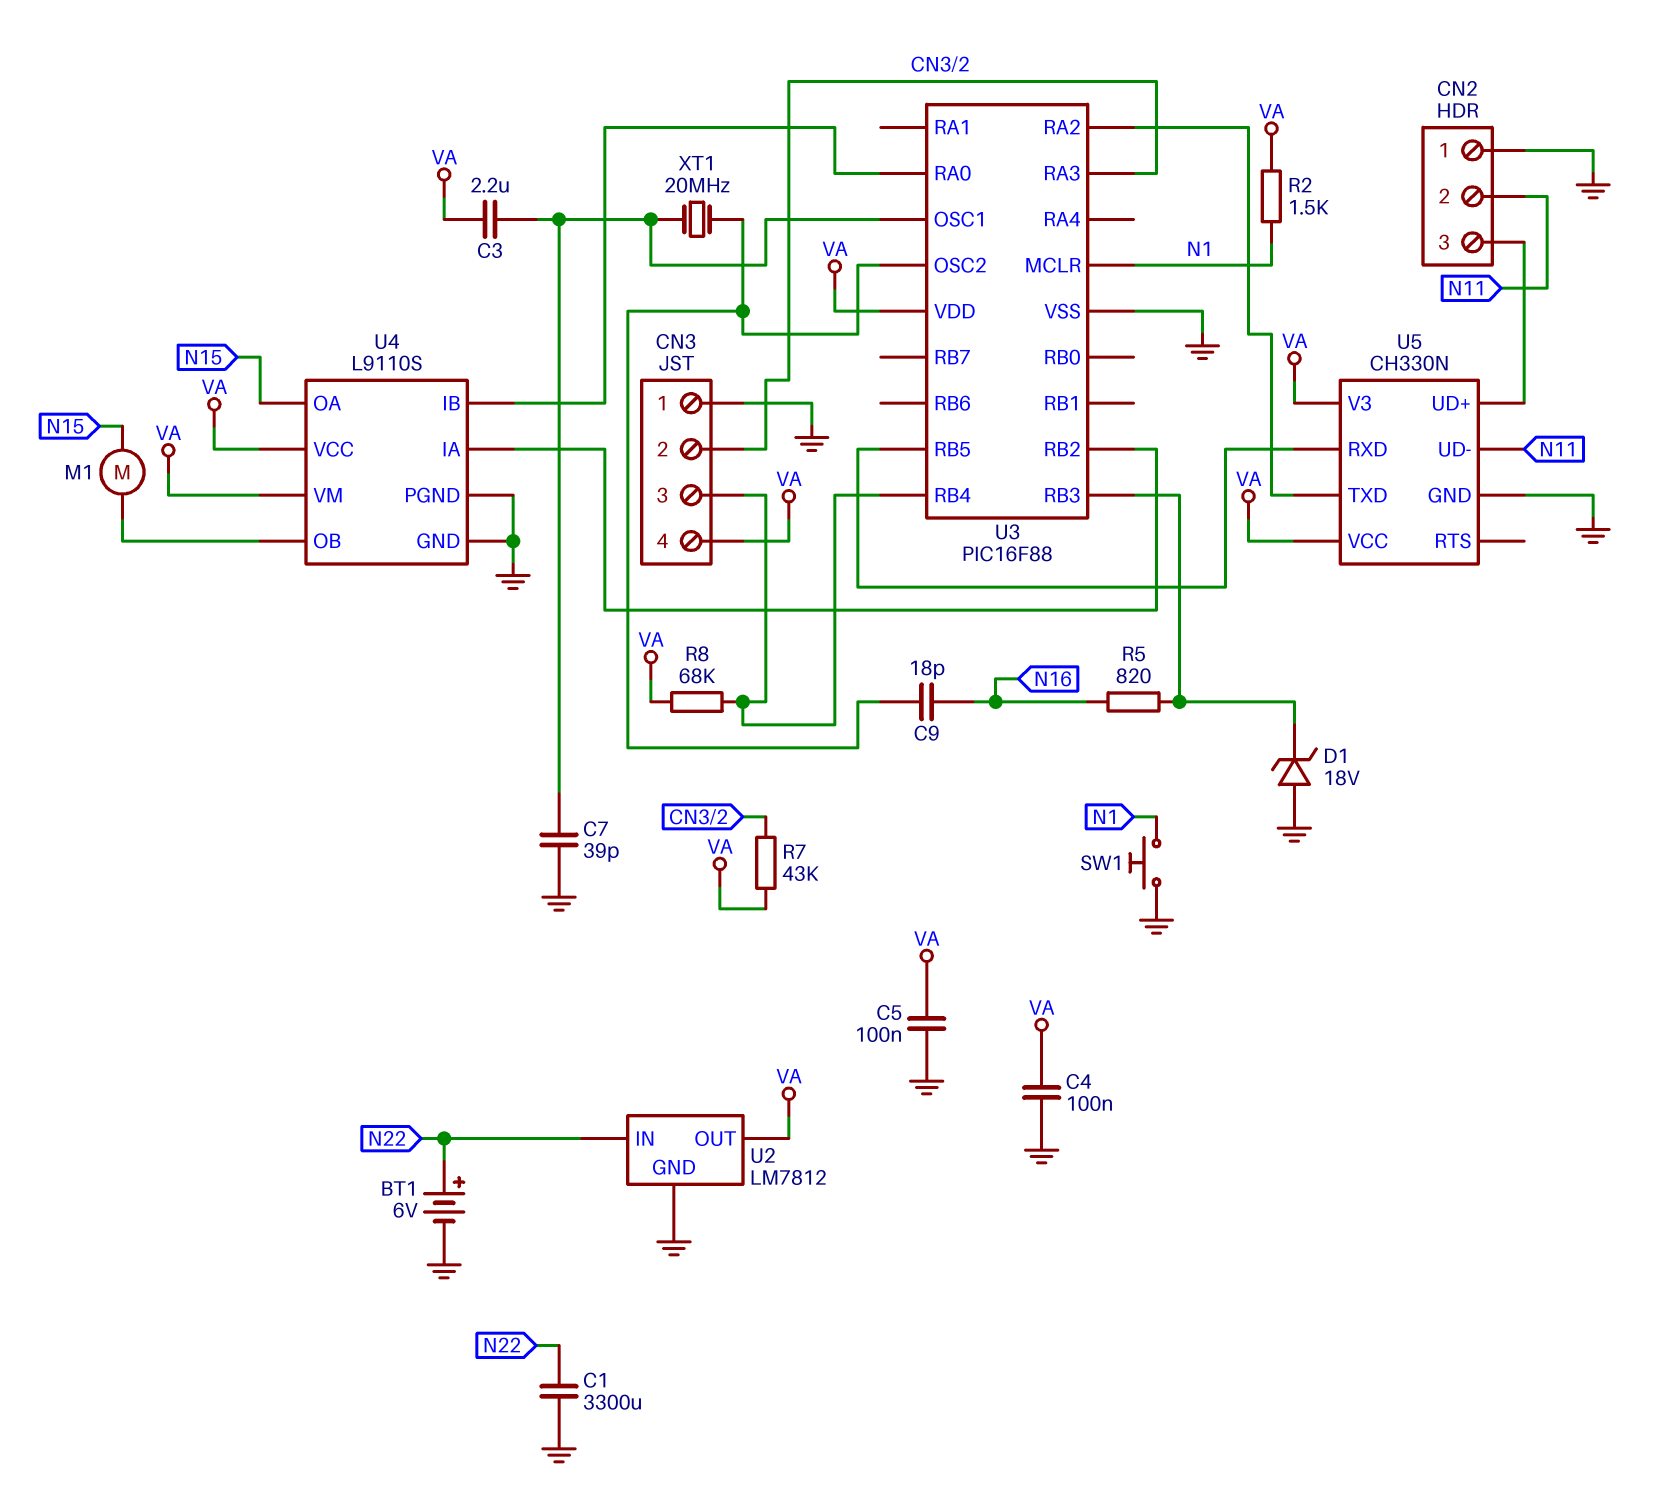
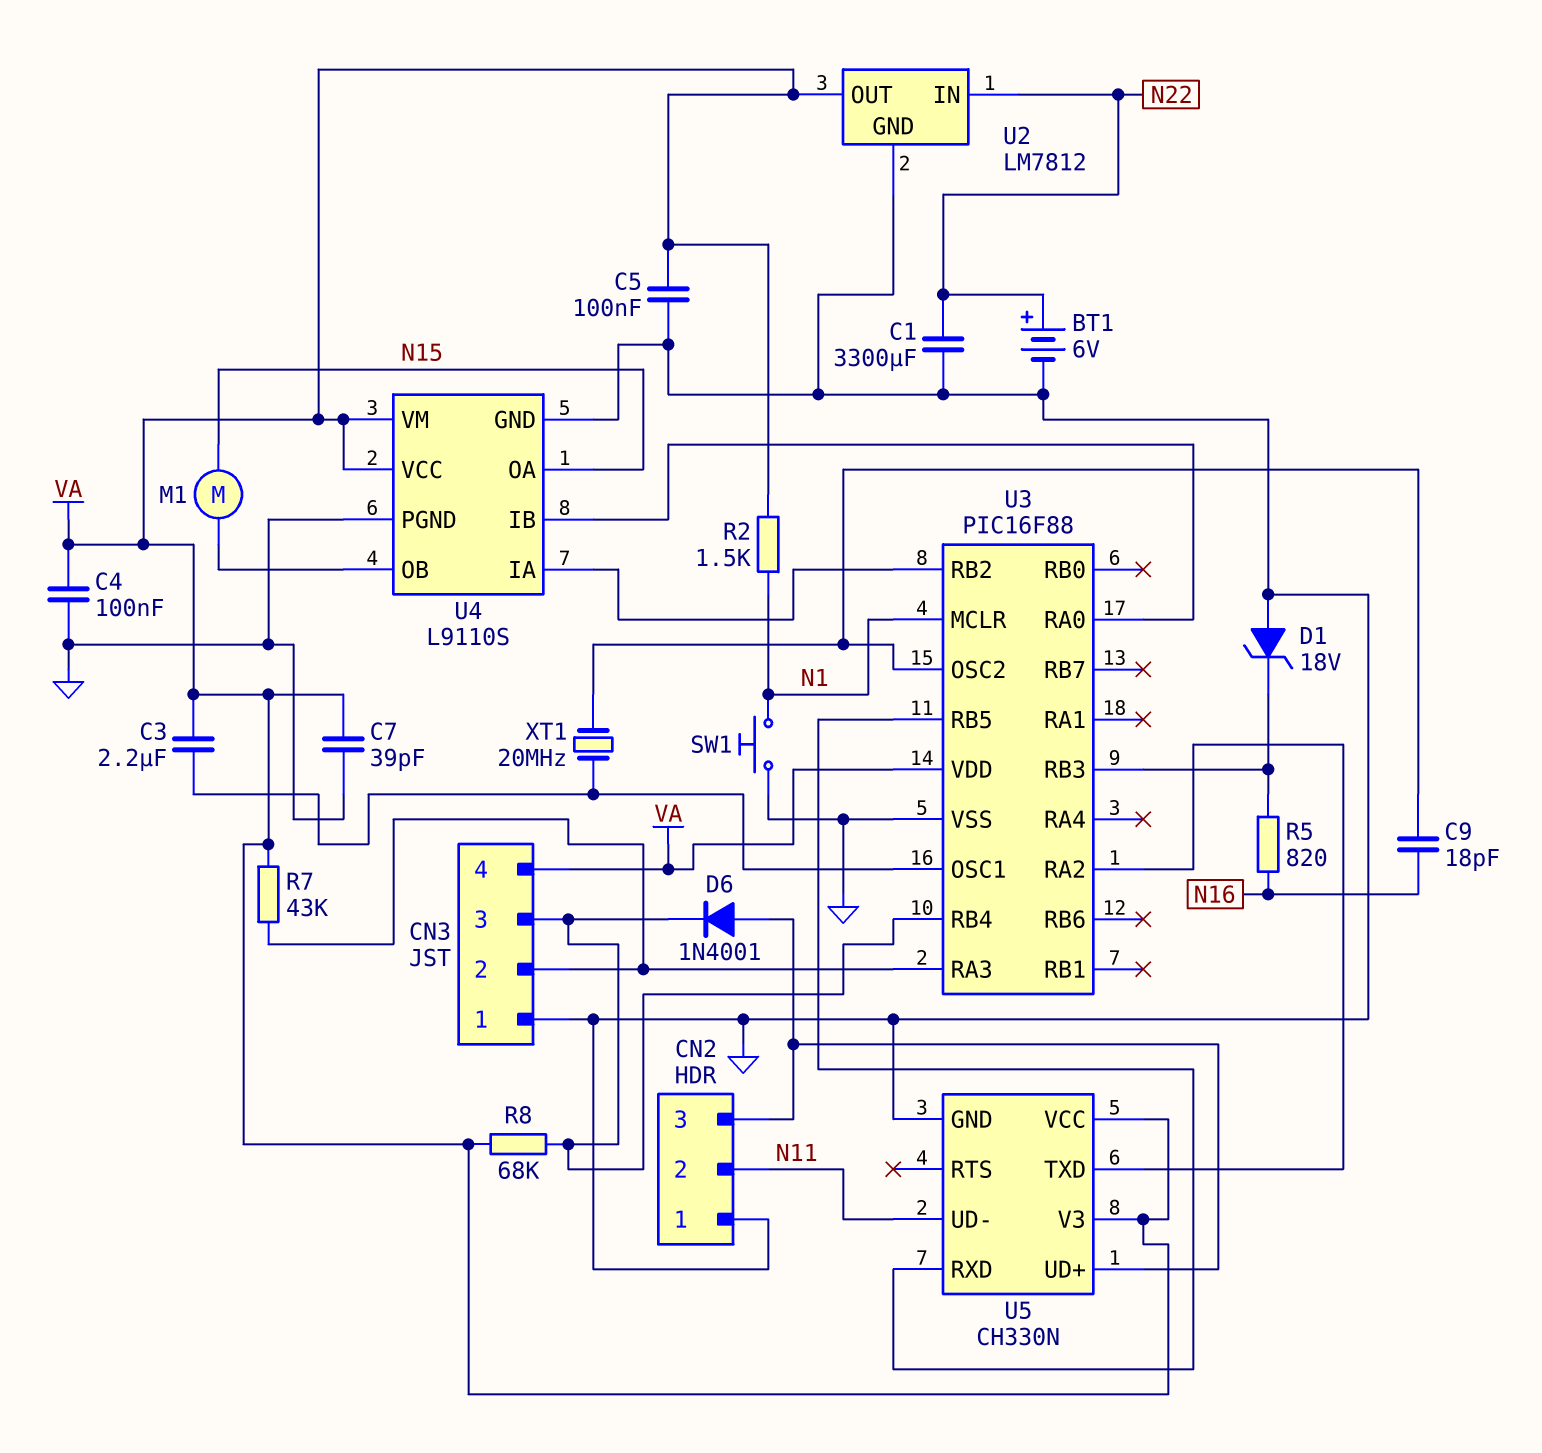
C7: 39pF (GND, U3/OSC1) -> 39pF (GND, VA)
D6: none -> diode 1N4001 (A CN2/3, K CN3/3)

